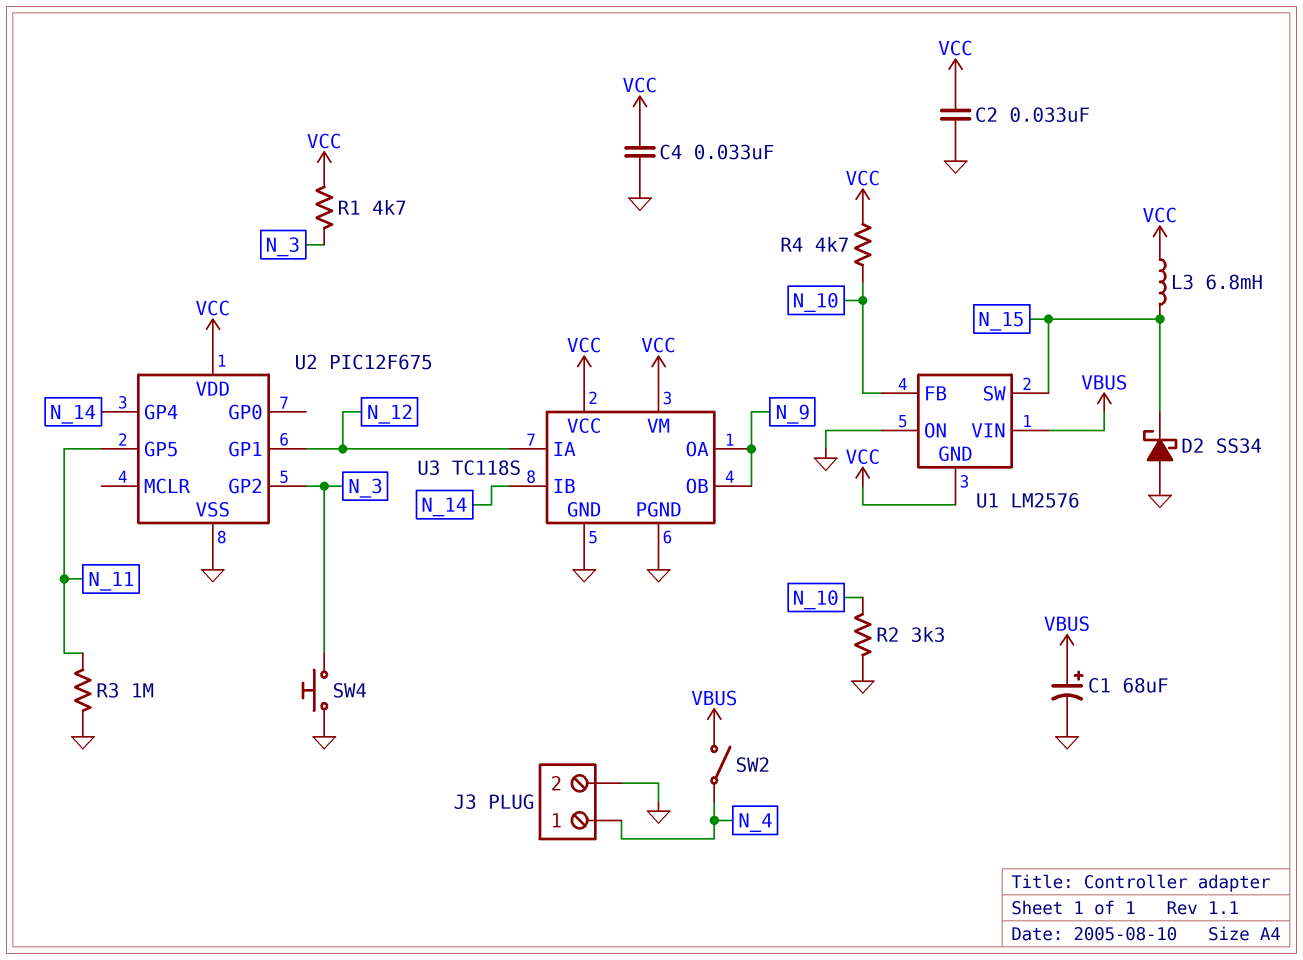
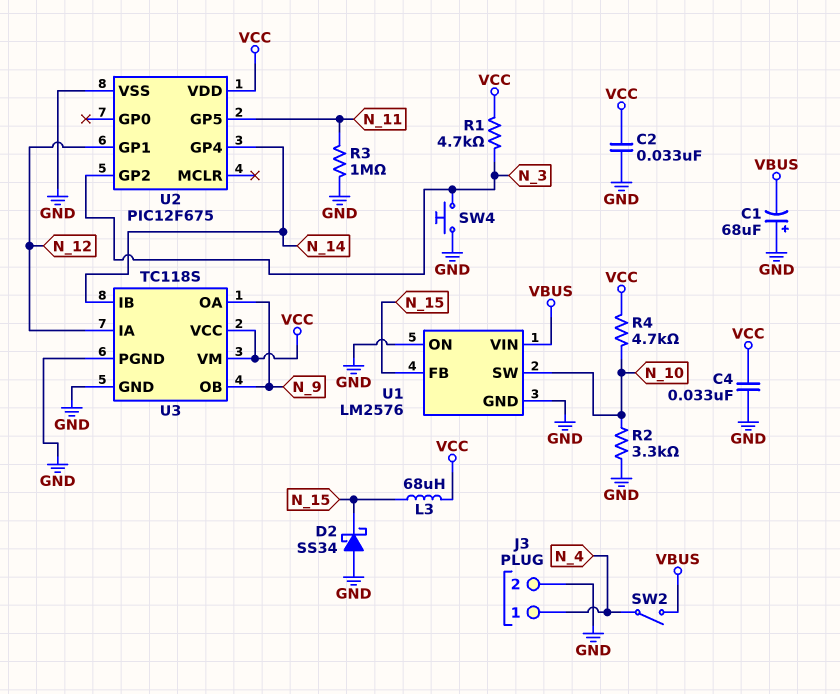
C1: 68uF (plus VBUS, minus GND) -> 68uF (plus GND, minus VBUS)
L3: 6.8mH (N_15, VCC) -> 68uH (N_15, VCC)
U1 pin FB: N_10 -> N_15
U1 pin GND: VCC -> GND
U1 pin SW: N_15 -> N_10

